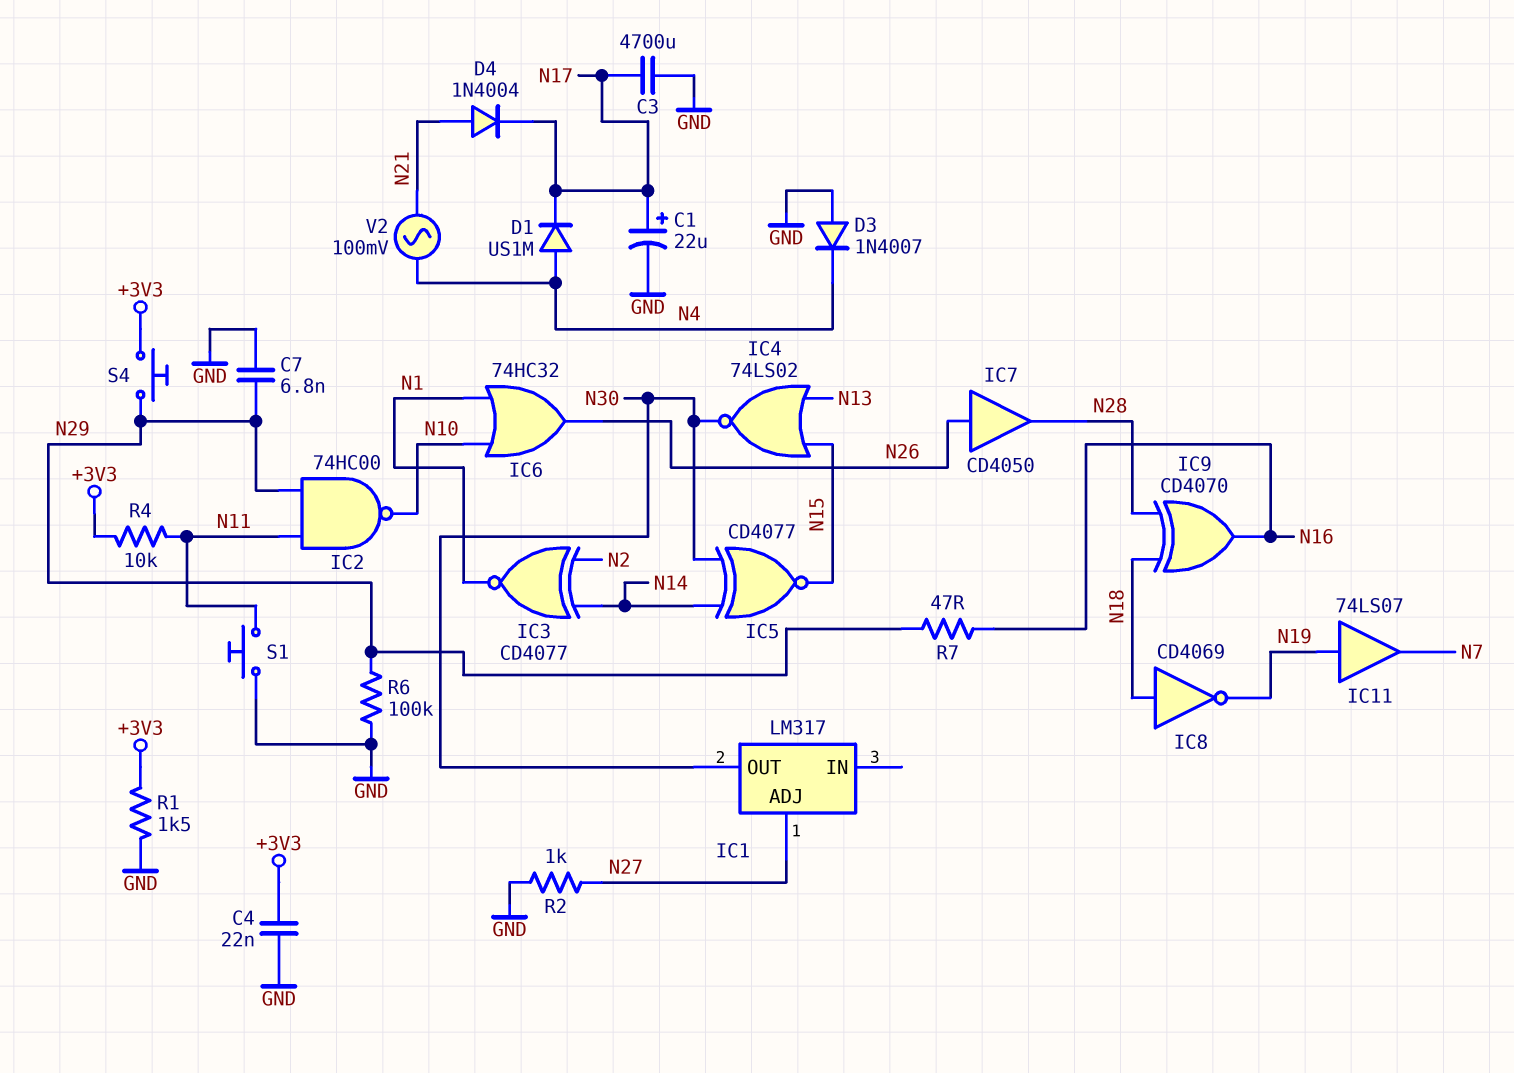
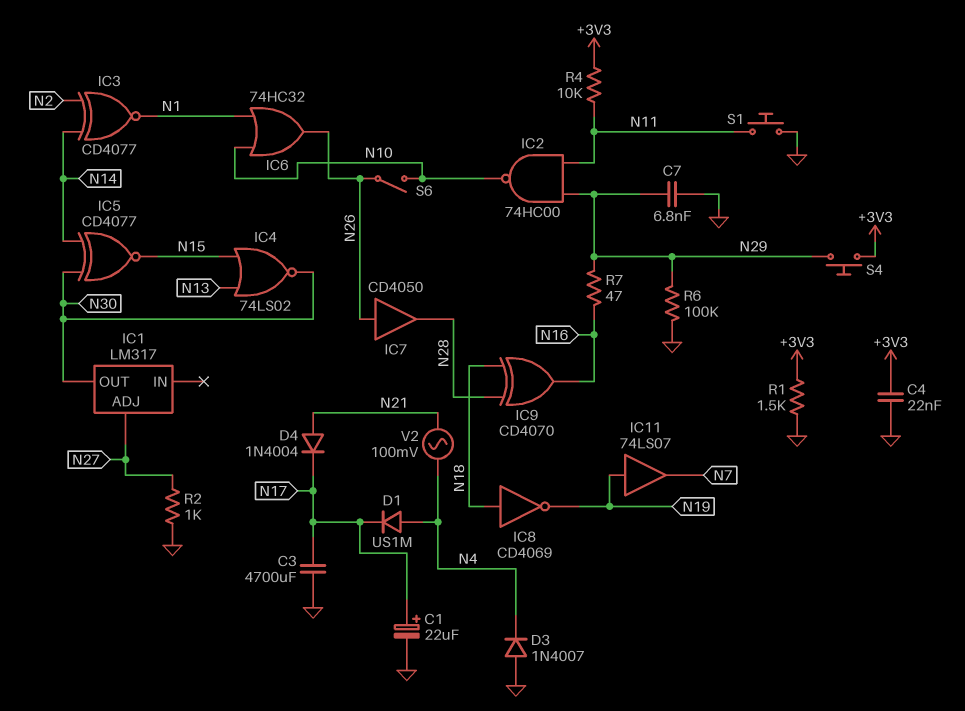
S6: none -> switch (N10, N26)

